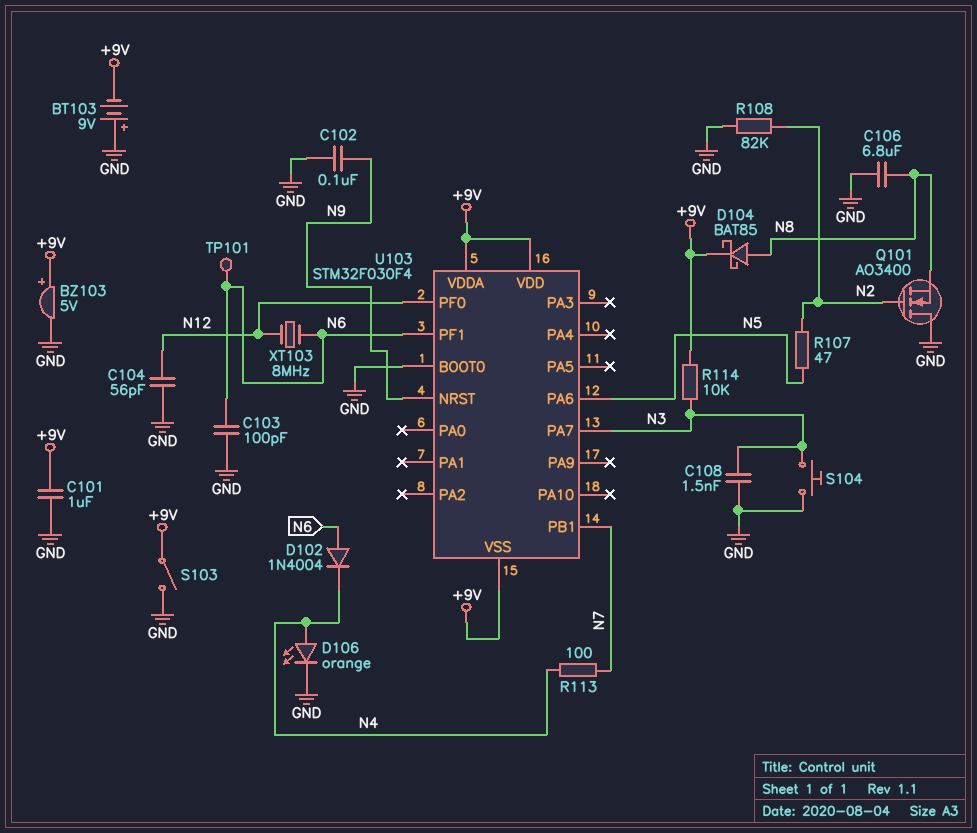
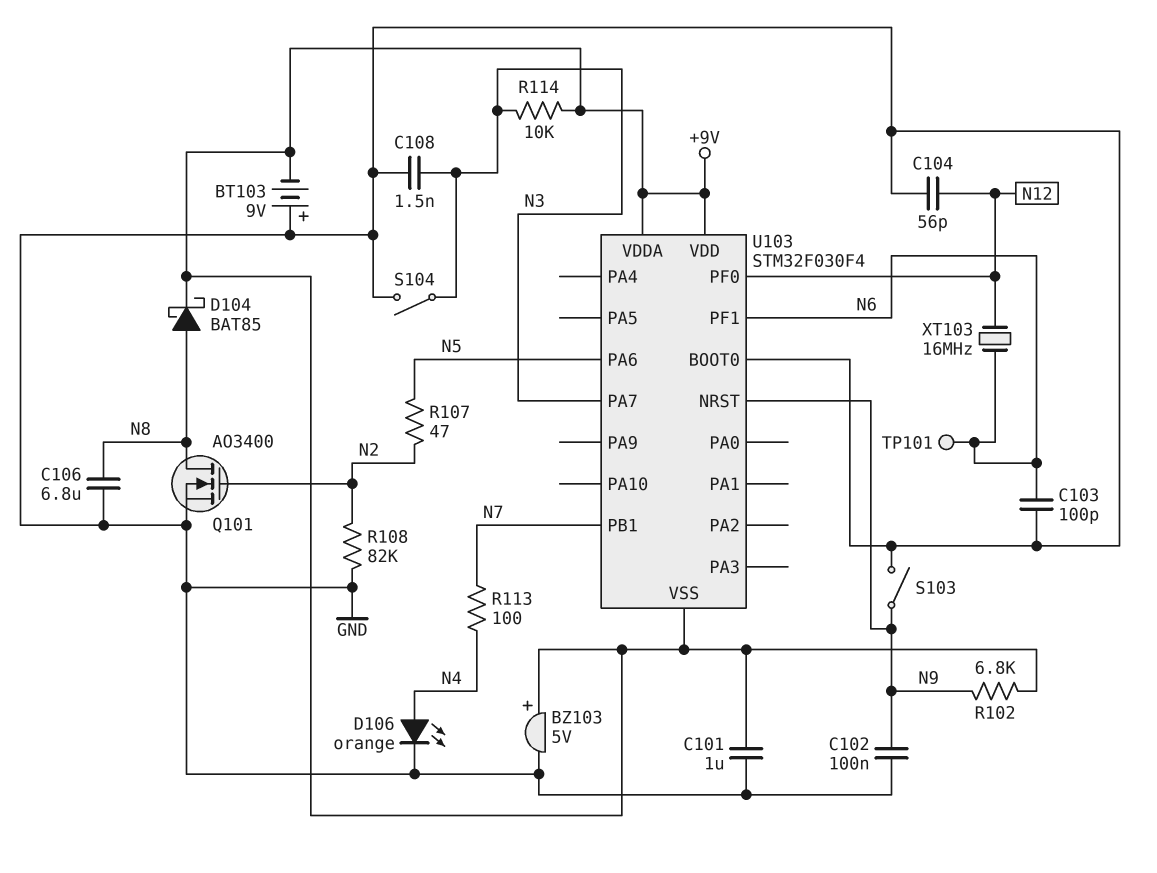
D102: diode 1N4004 (A N6, K N4) -> none
Q101: NMOS AO3400 (G N2, D GND, S N8) -> NMOS AO3400 (G N2, D N8, S GND)
R102: none -> 6.8k (+9V, N9)
S103: switch (+9V, GND) -> switch (GND, N9)
S104: button (GND, N3) -> switch (GND, N3)
XT103: 8MHz (N6, N12) -> 16MHz (N6, N12)

